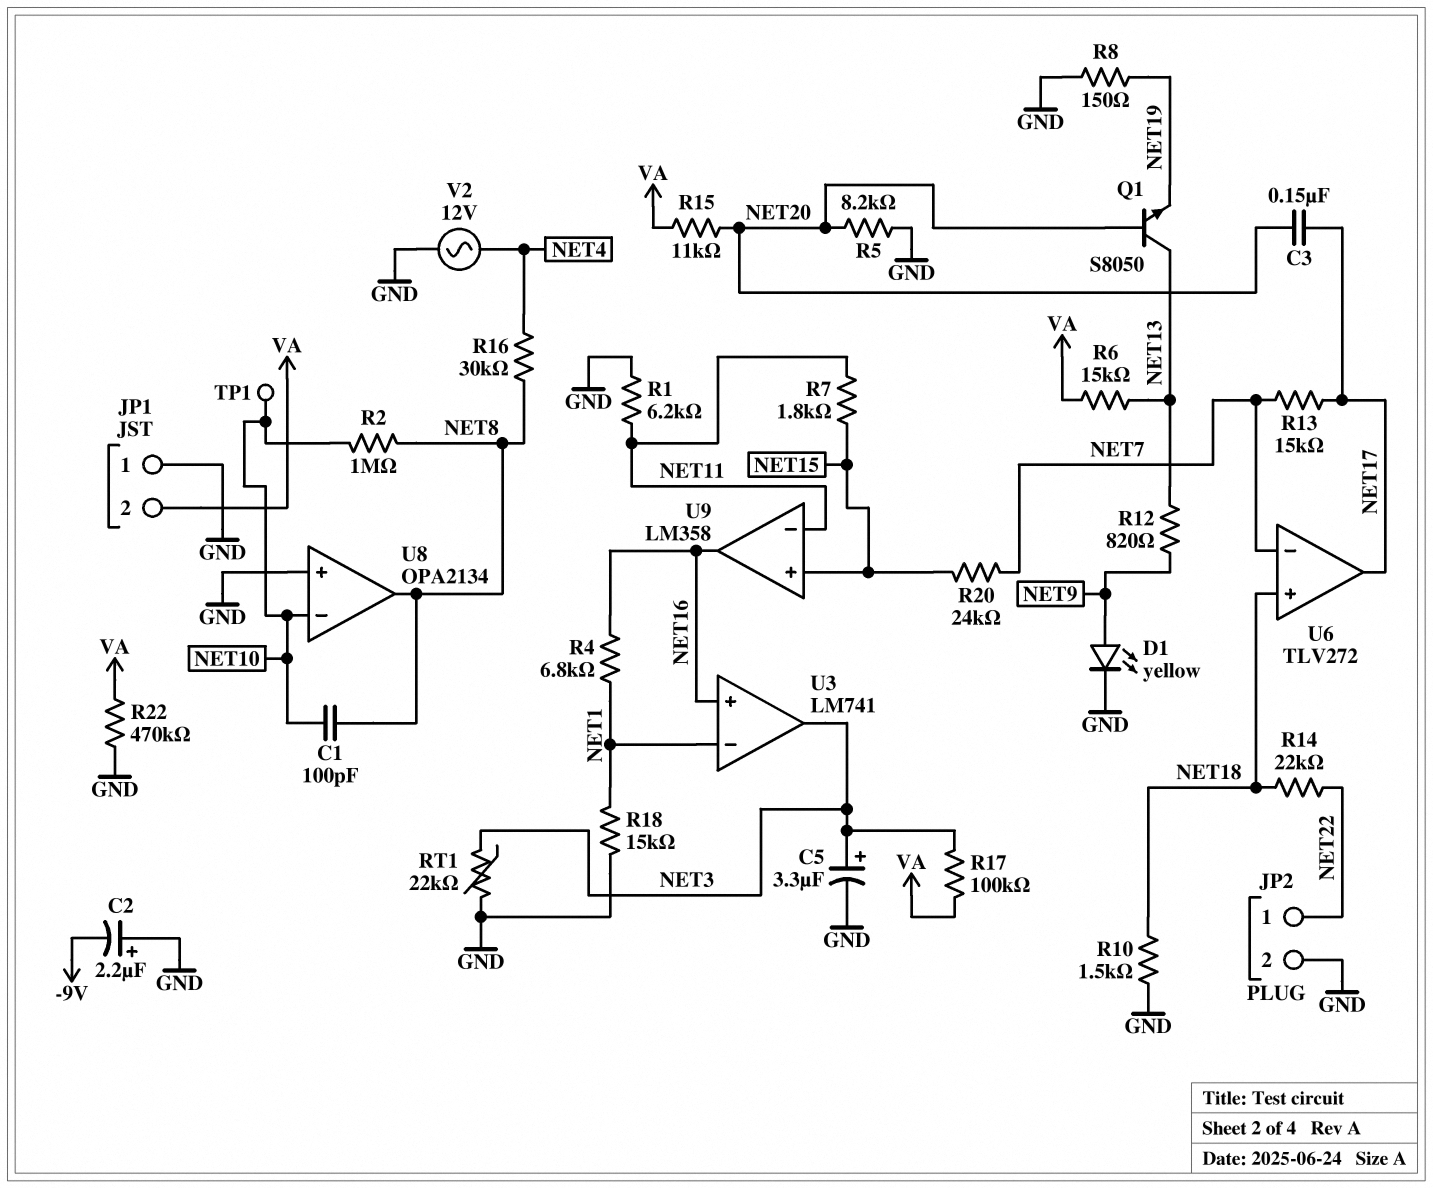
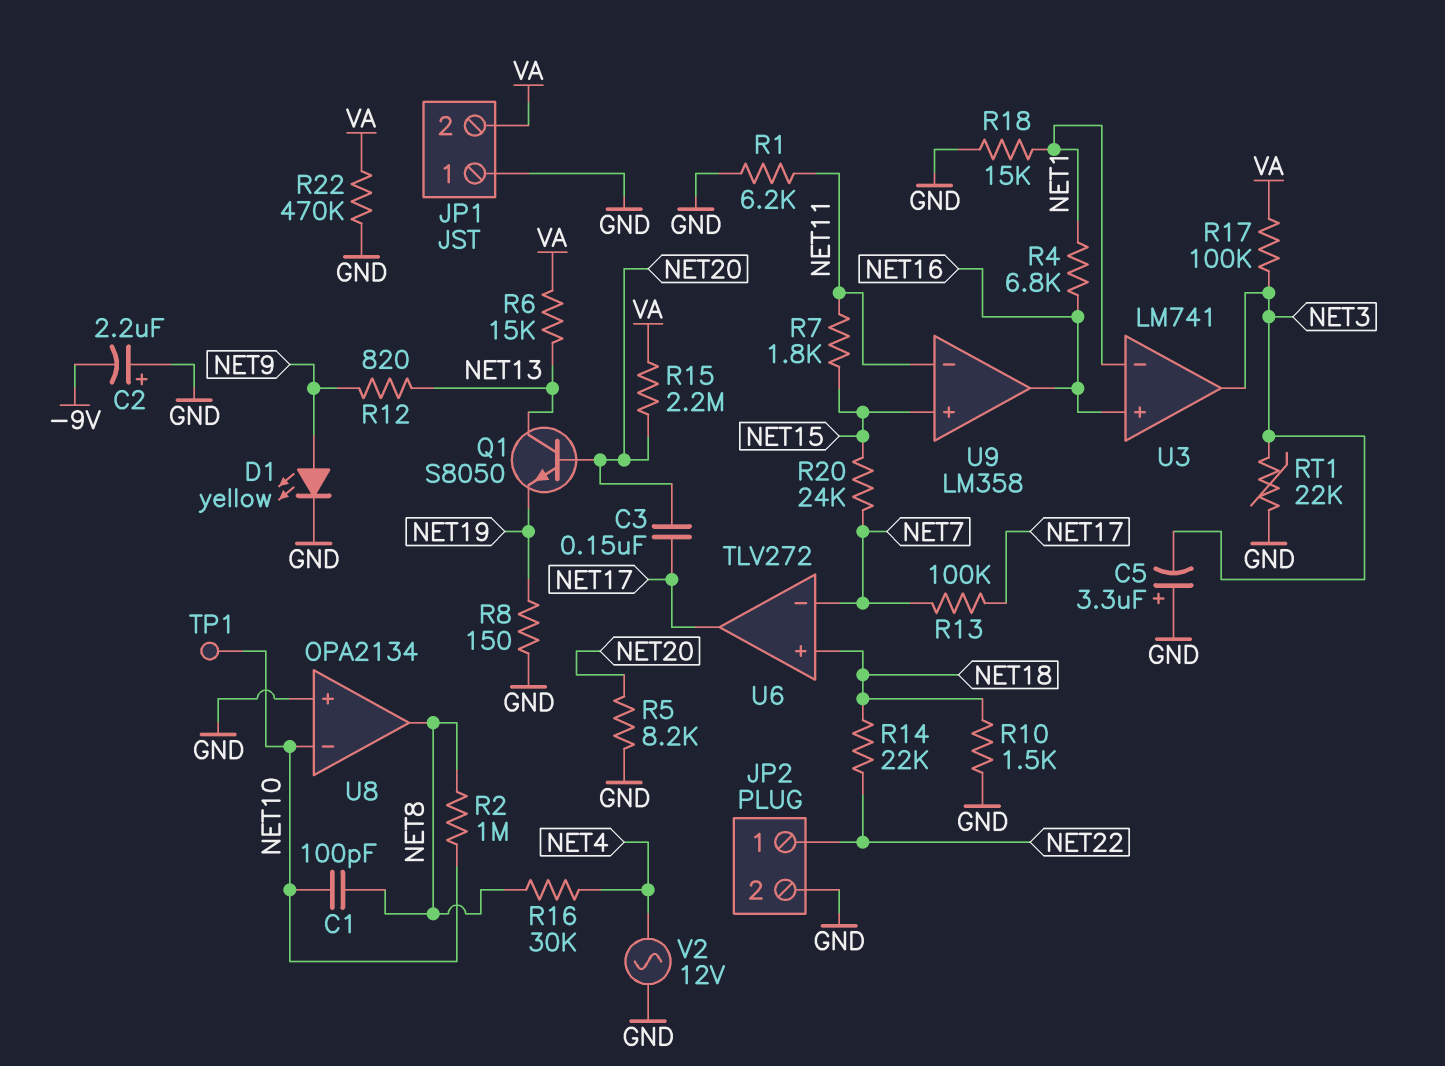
C5: 3.3uF (plus NET3, minus GND) -> 3.3uF (plus GND, minus NET3)
R13: 15k (NET7, NET17) -> 100k (NET7, NET17)
R15: 11k (NET20, VA) -> 2.2M (NET20, VA)

